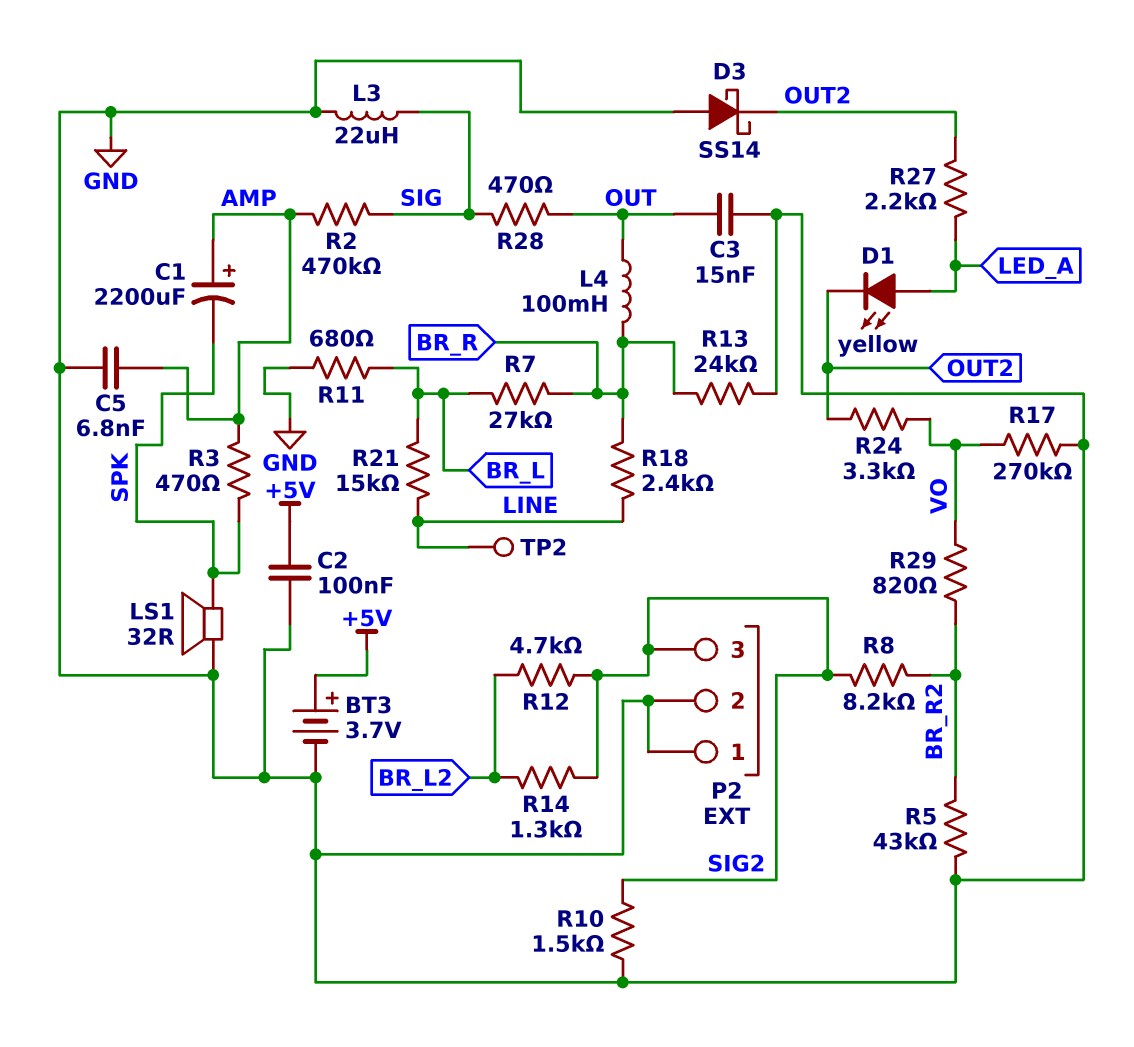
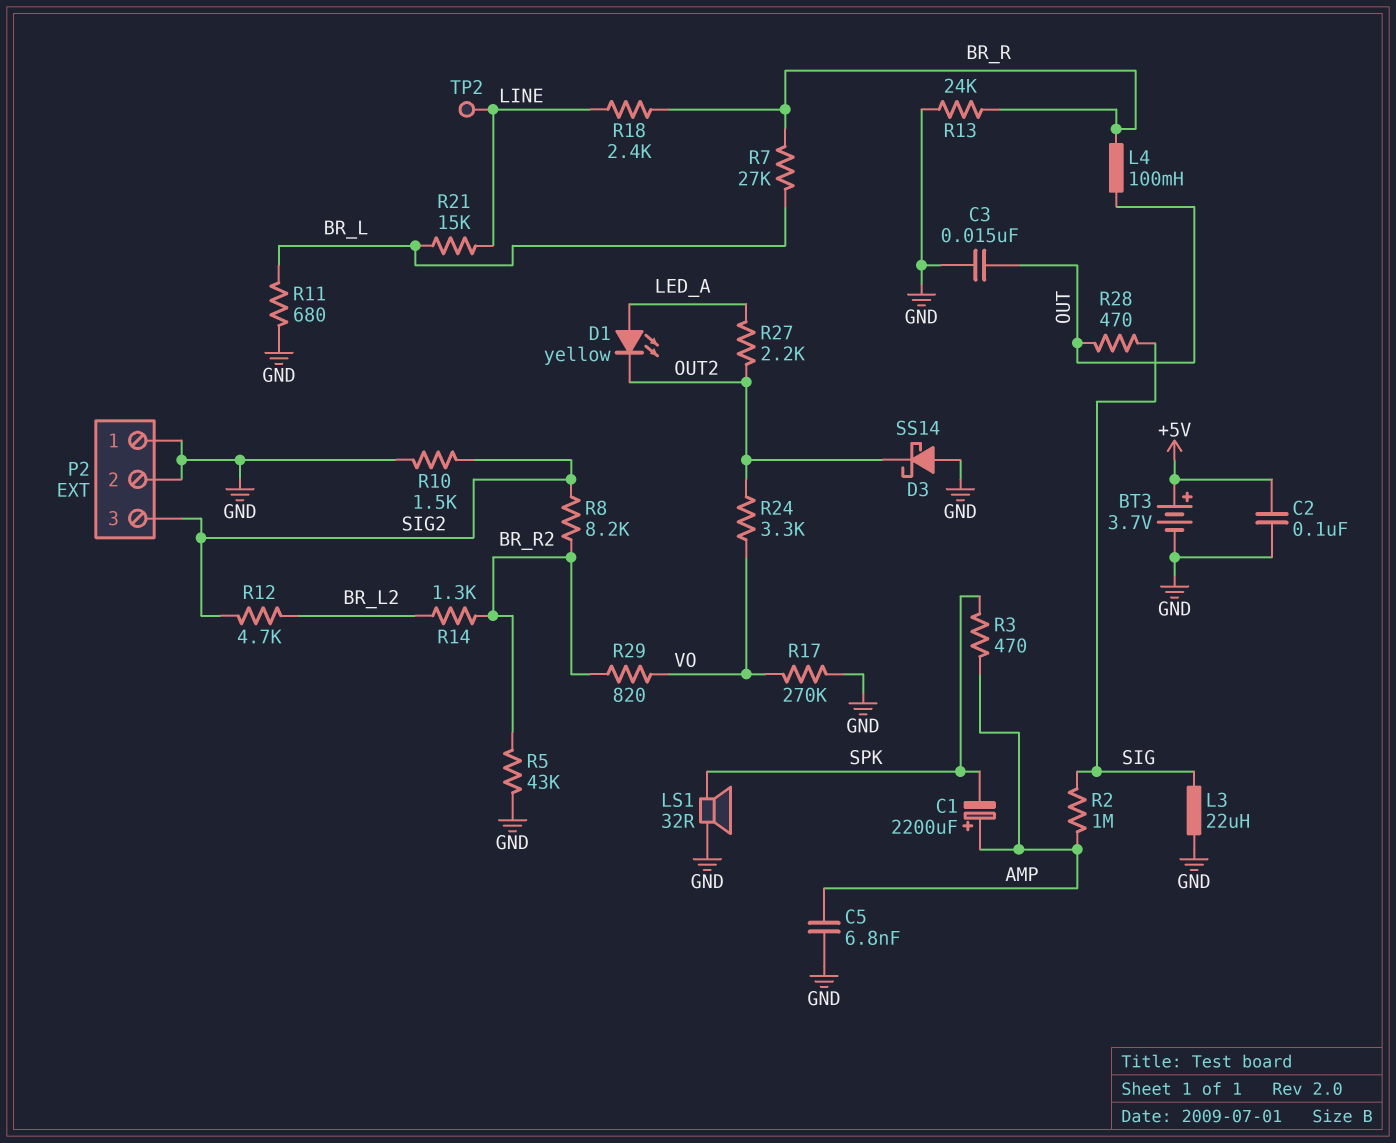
R2: 470k (AMP, SIG) -> 1M (AMP, SIG)
R14: 1.3k (BR_L2, SIG2) -> 1.3k (BR_L2, BR_R2)

